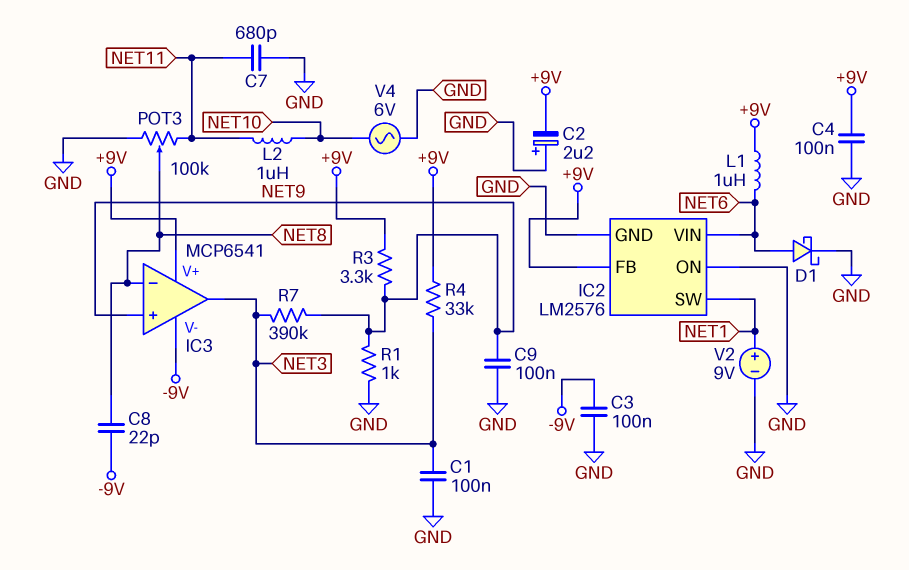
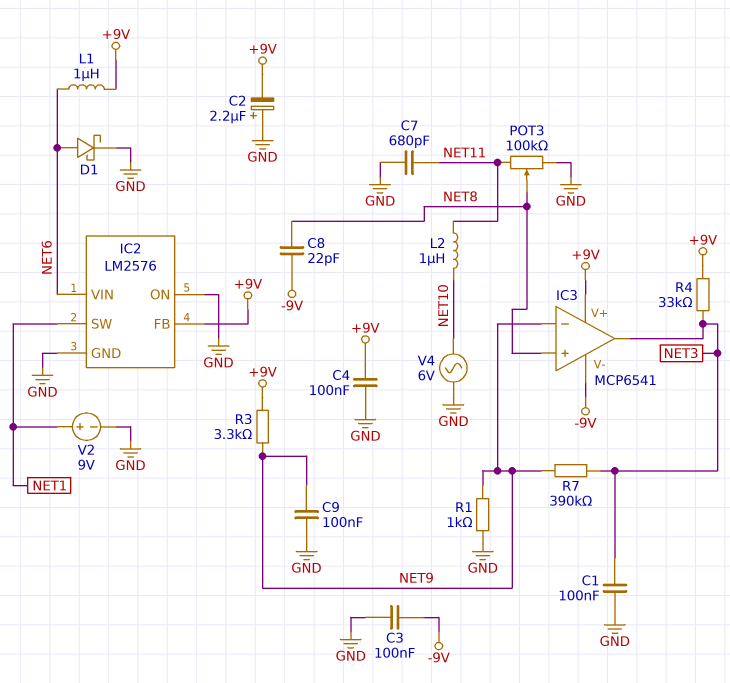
IC3 pin in+: NET9 -> NET8
IC3 pin in-: NET8 -> NET9

